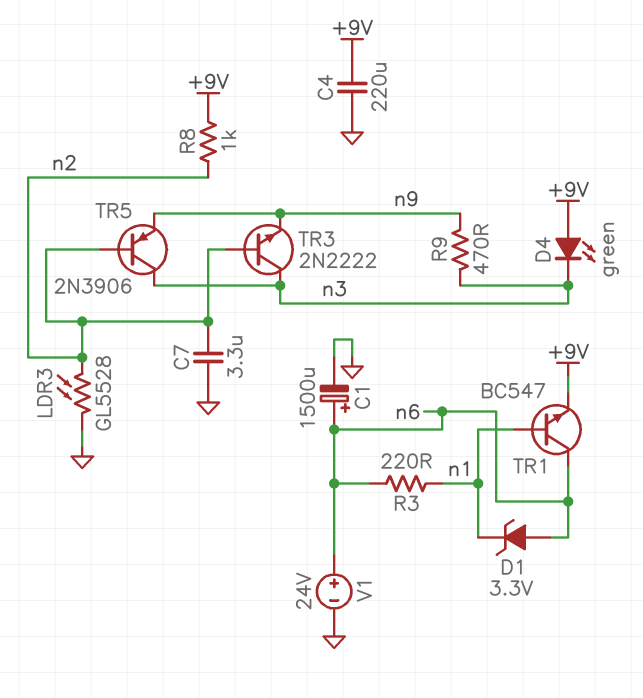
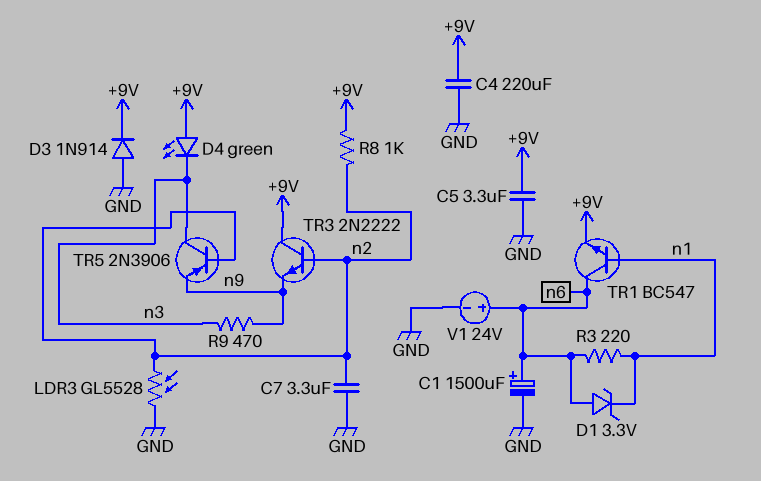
C5: none -> 3.3uF (+9V, GND)
D3: none -> diode 1N914 (A GND, K +9V)
TR3: NPN 2N2222 (B n2, C n3, E n9) -> NPN 2N2222 (B n2, C +9V, E n9)

